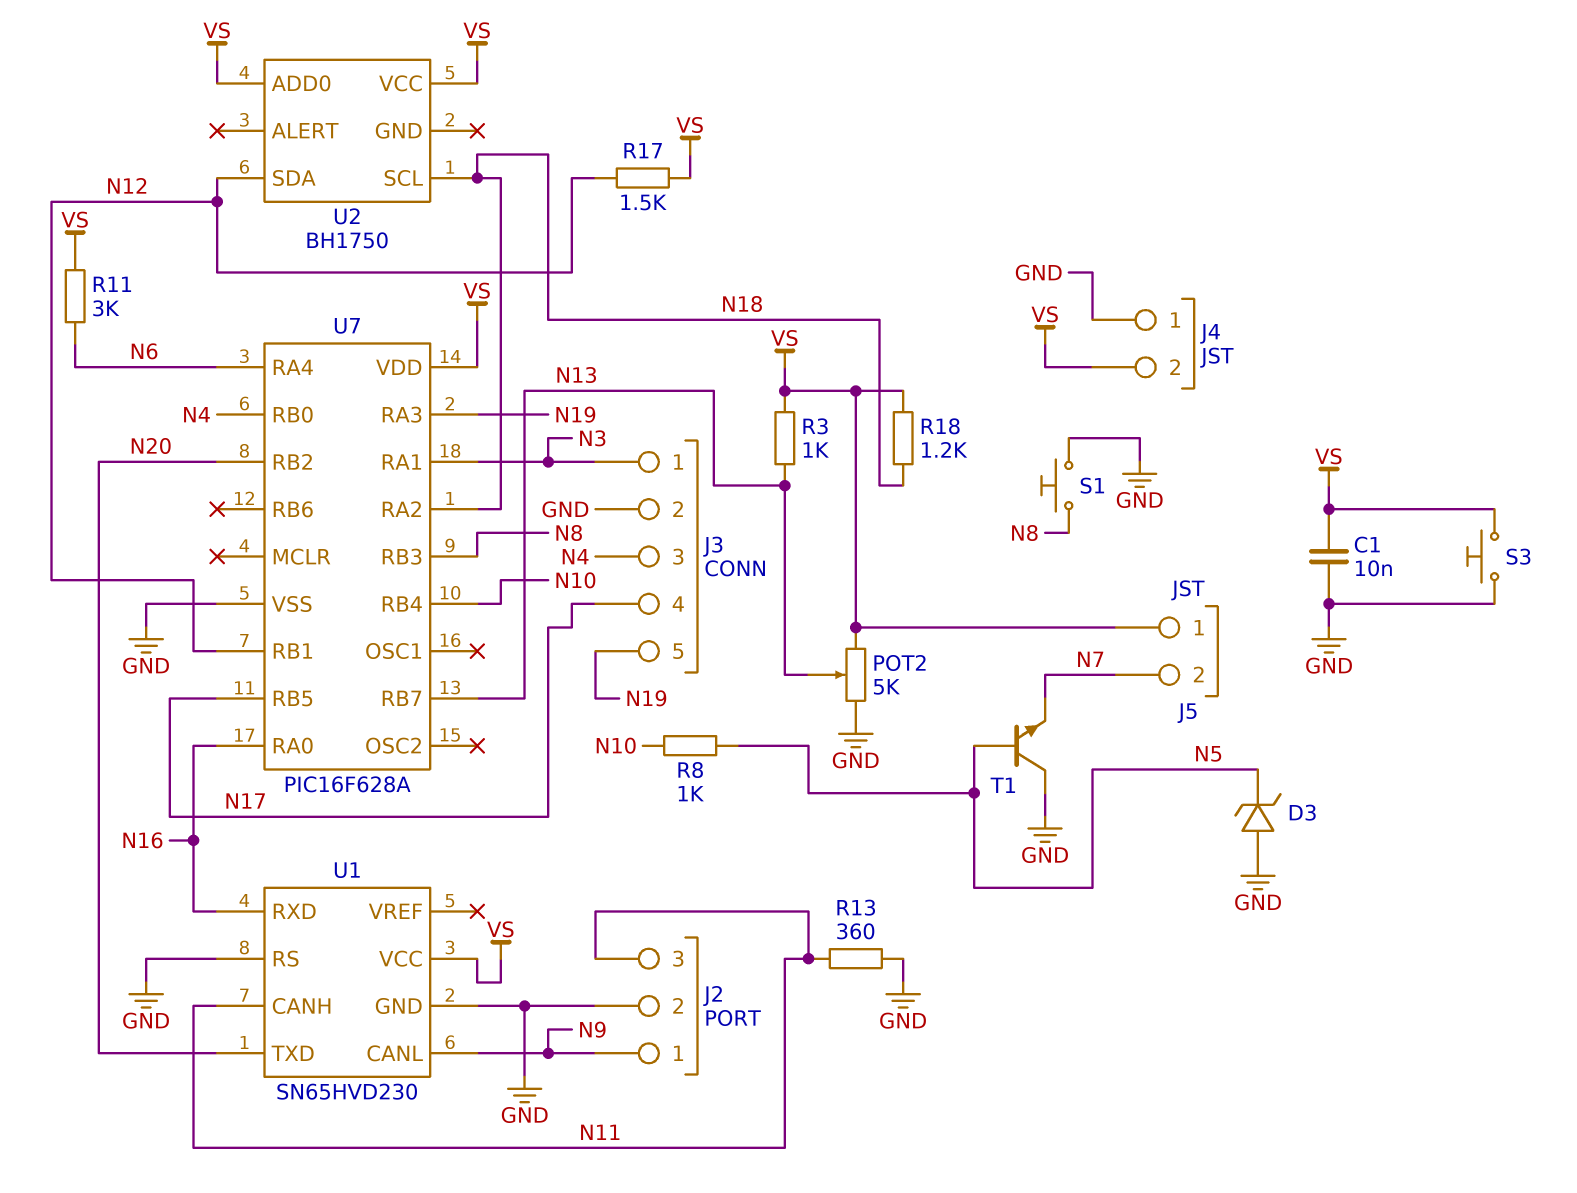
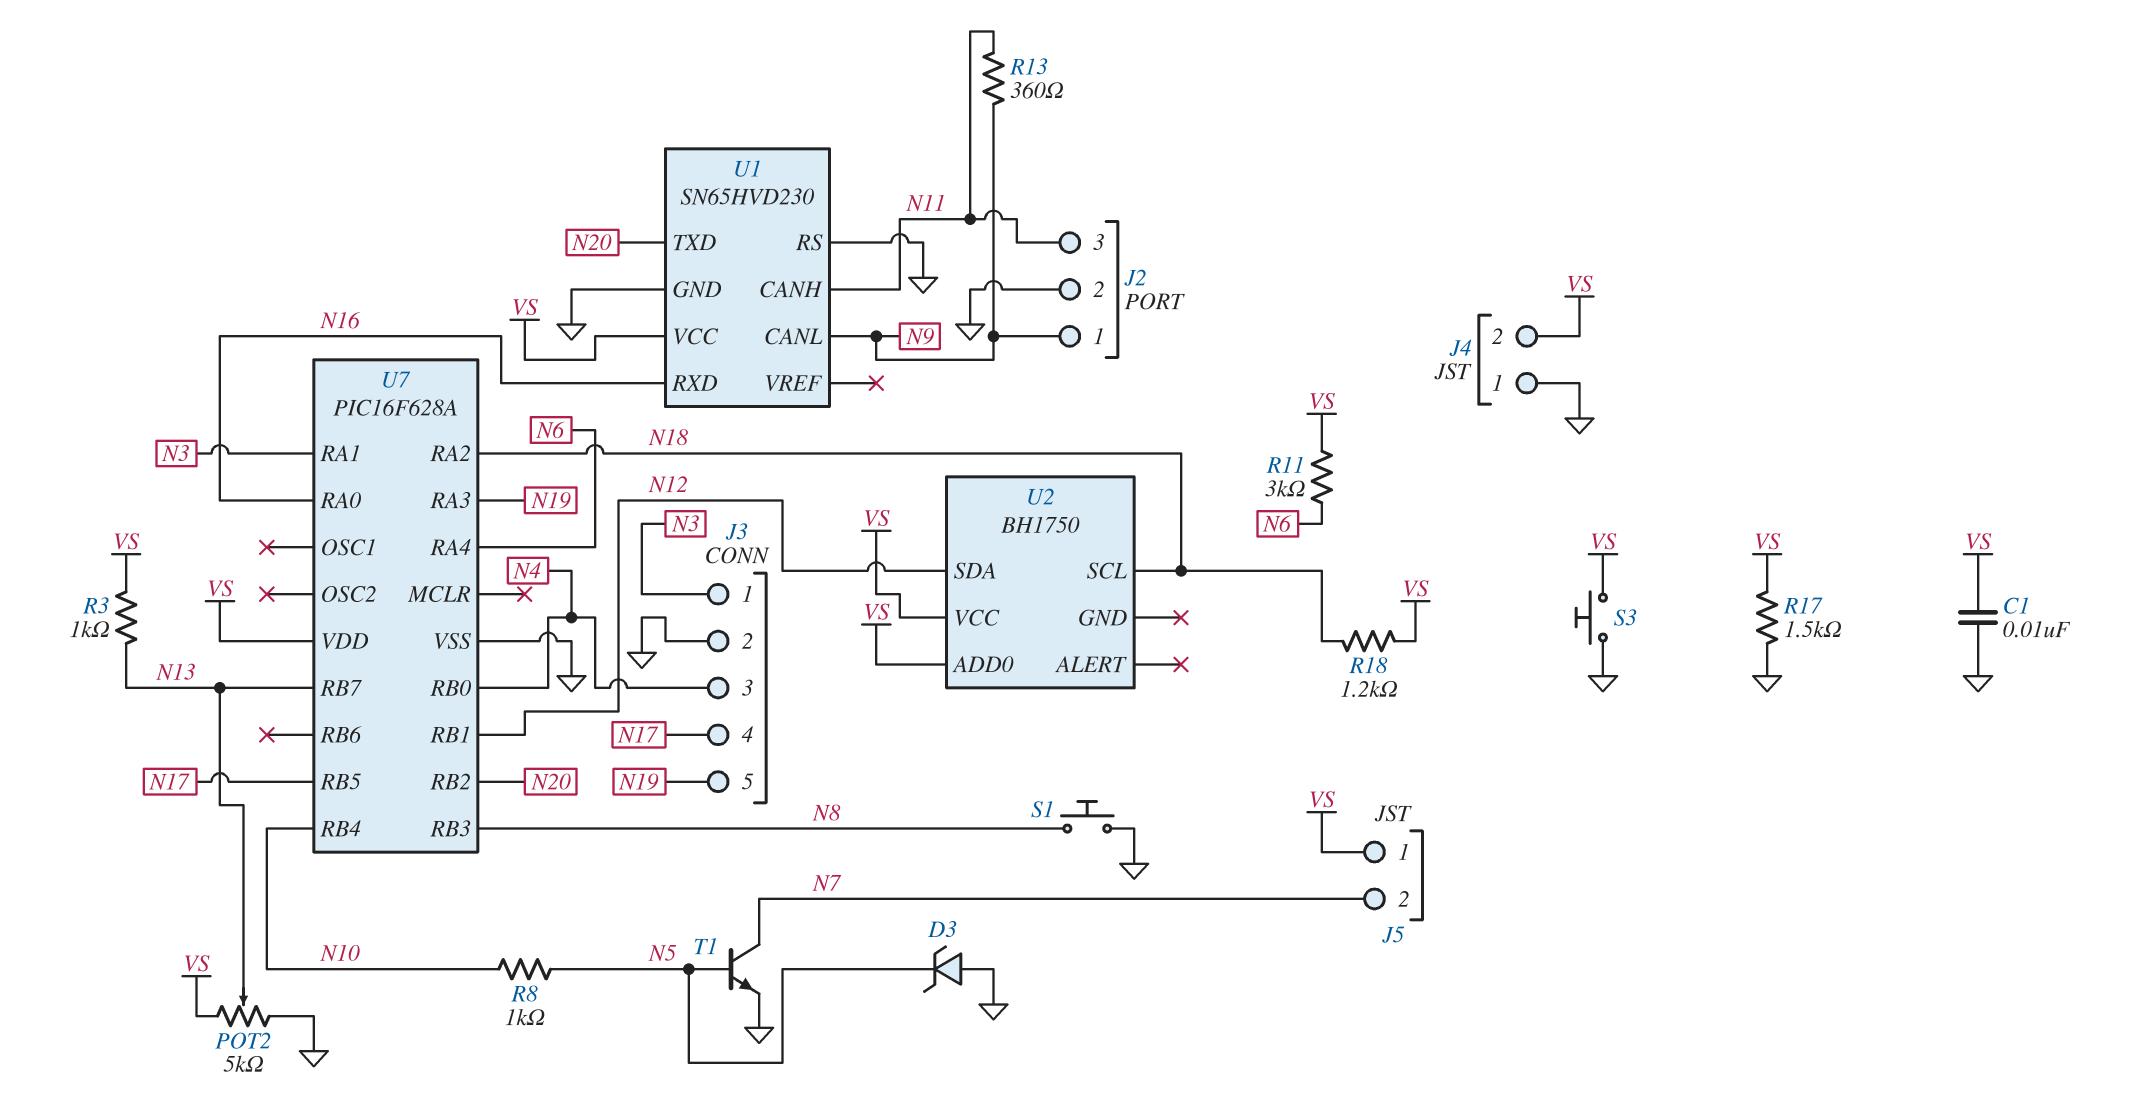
R13: 360 (GND, N11) -> 360 (N9, N11)
R17: 1.5k (N12, VS) -> 1.5k (GND, VS)
T1: NPN (B N5, C GND, E N7) -> NPN (B N5, C N7, E GND)

